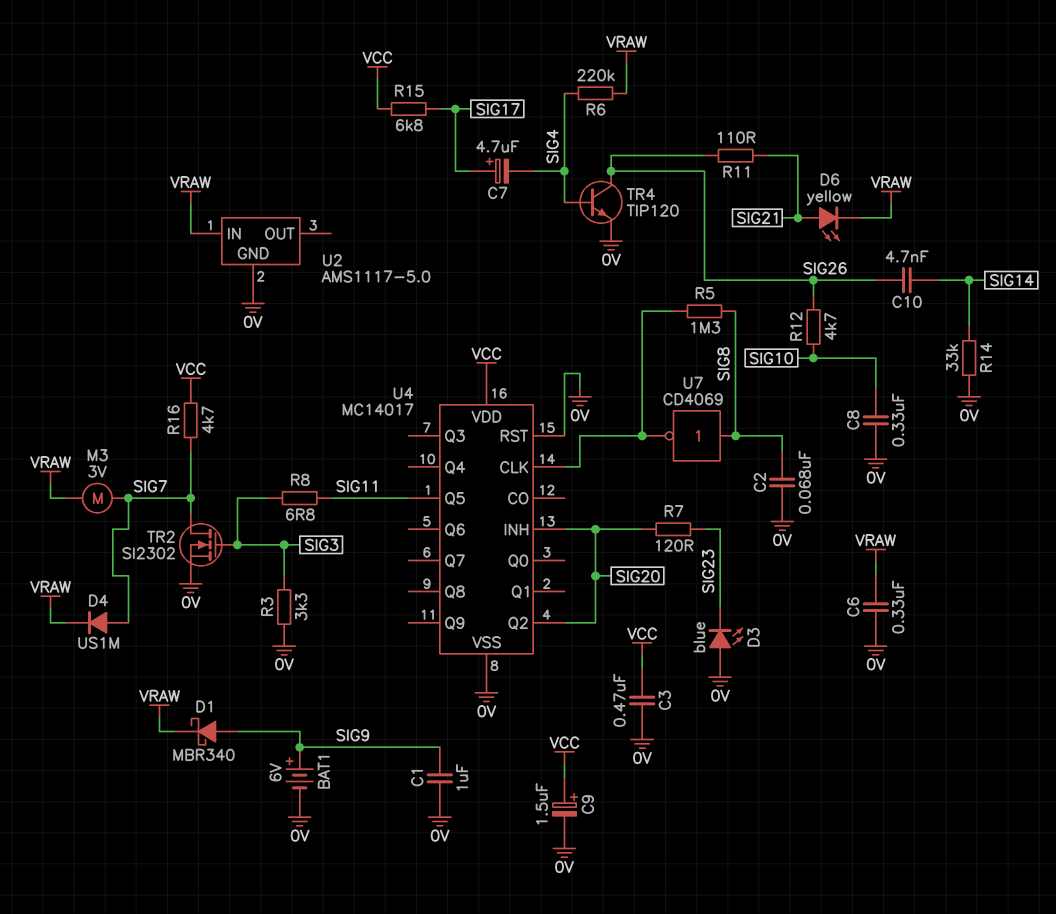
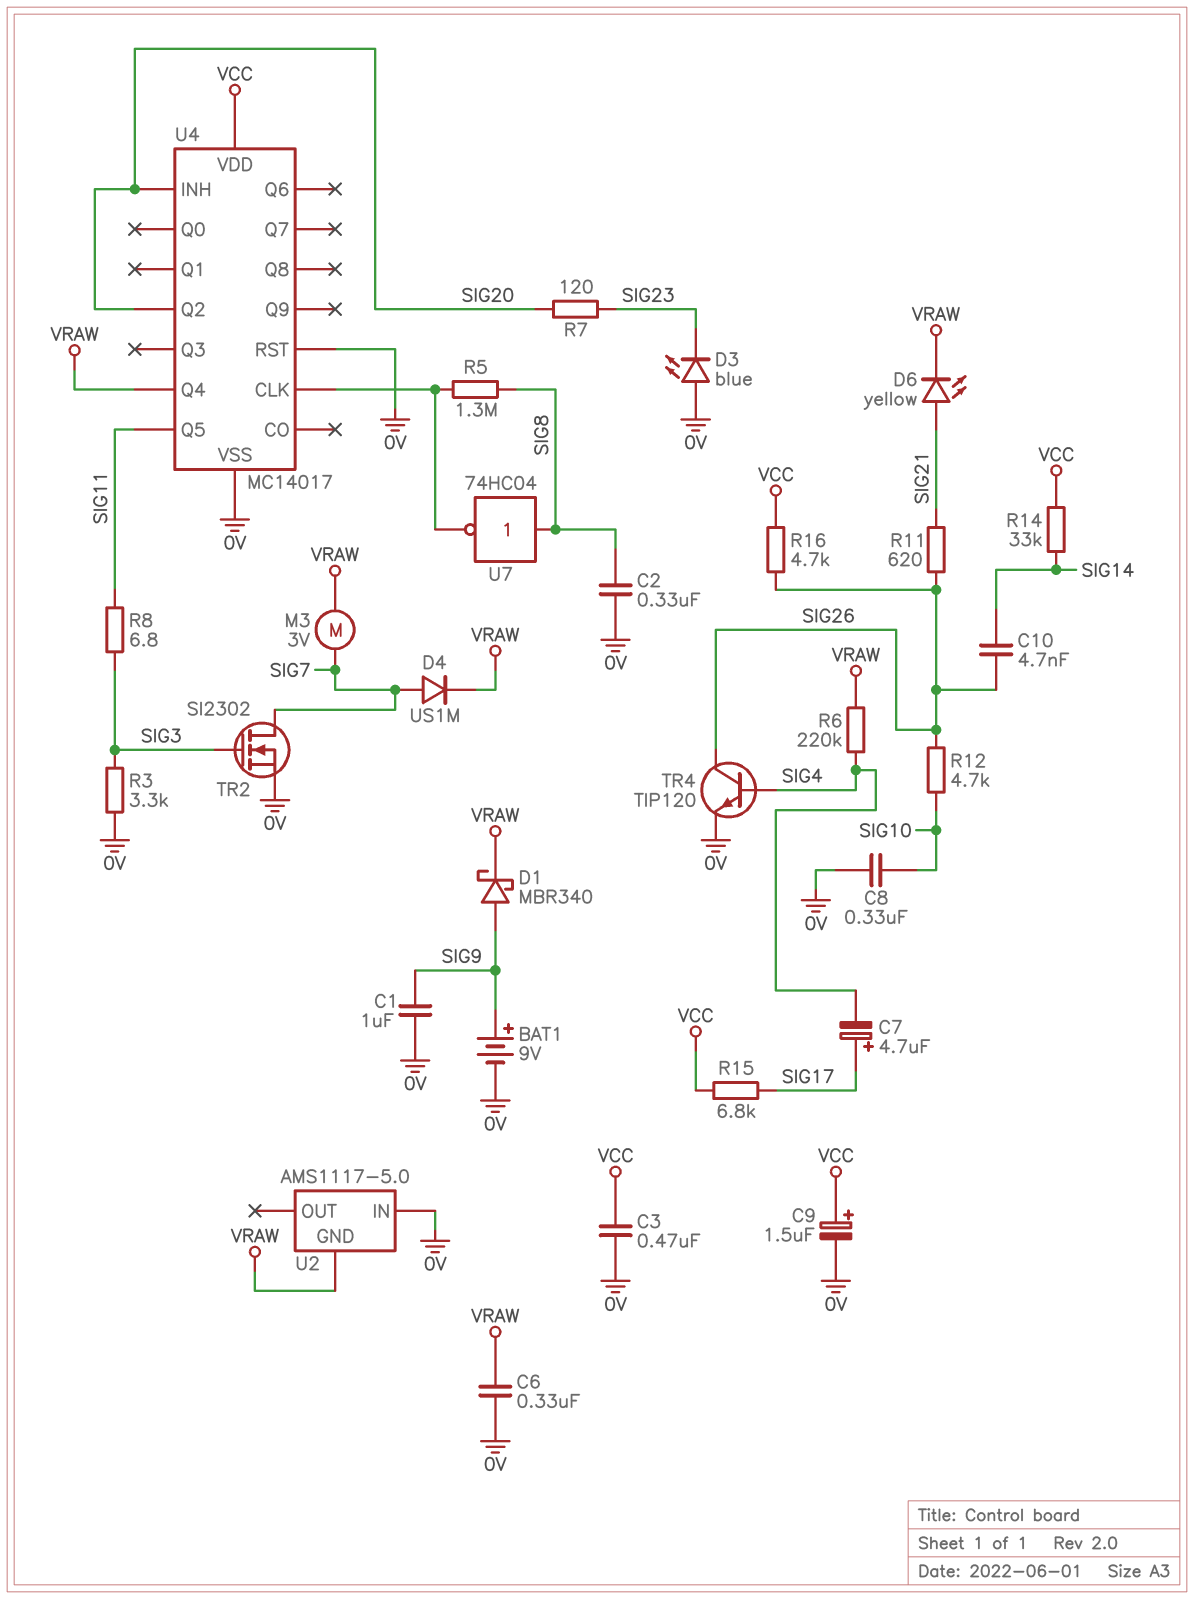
BAT1: 6V (plus SIG9, minus 0V) -> 9V (plus SIG9, minus 0V)
C2: 68nF (0V, SIG8) -> 330nF (0V, SIG8)
R11: 110 (SIG21, SIG26) -> 620 (SIG21, SIG26)
R14: 33k (0V, SIG14) -> 33k (SIG14, VCC)
R16: 4.7k (SIG7, VCC) -> 4.7k (SIG26, VCC)
U2 pin GND: 0V -> VRAW
U2 pin IN: VRAW -> 0V
U4 pin Q4: none -> VRAW
U7: NOT CD4069 (in SIG8, out U4/CLK) -> NOT 74HC04 (in SIG8, out U4/CLK)

